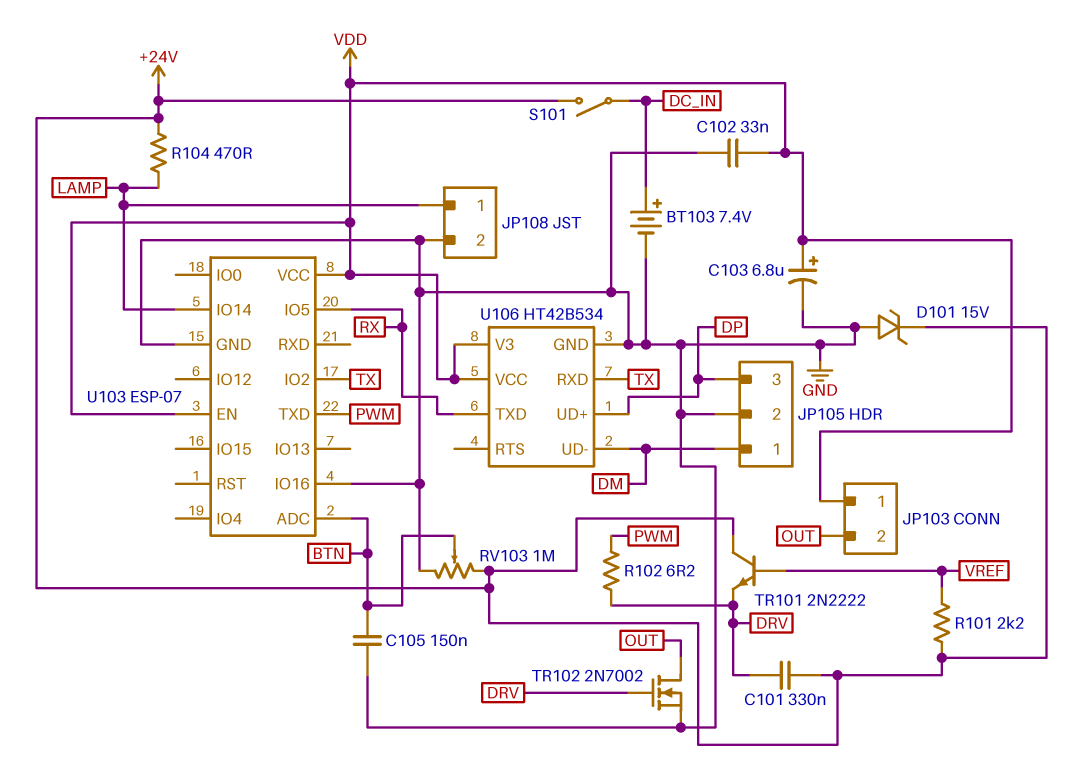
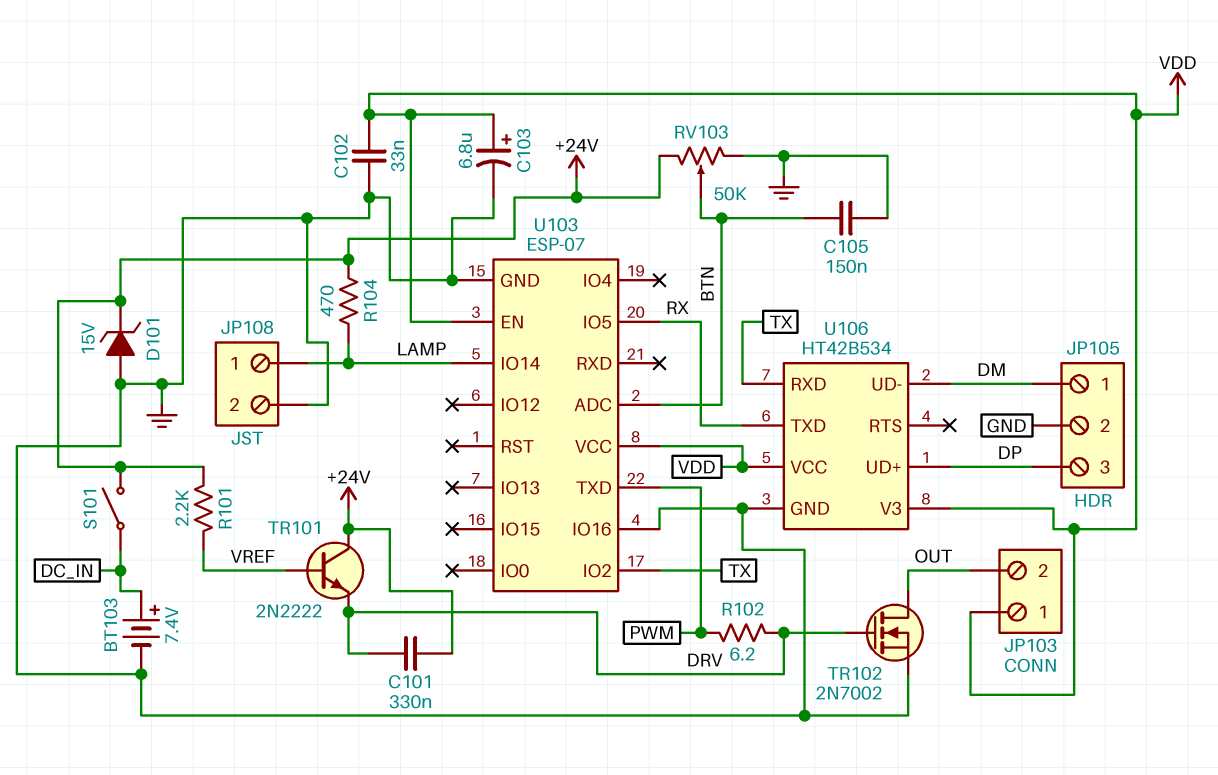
RV103: 1M (+24V, GND, wiper BTN) -> 50k (+24V, GND, wiper BTN)

